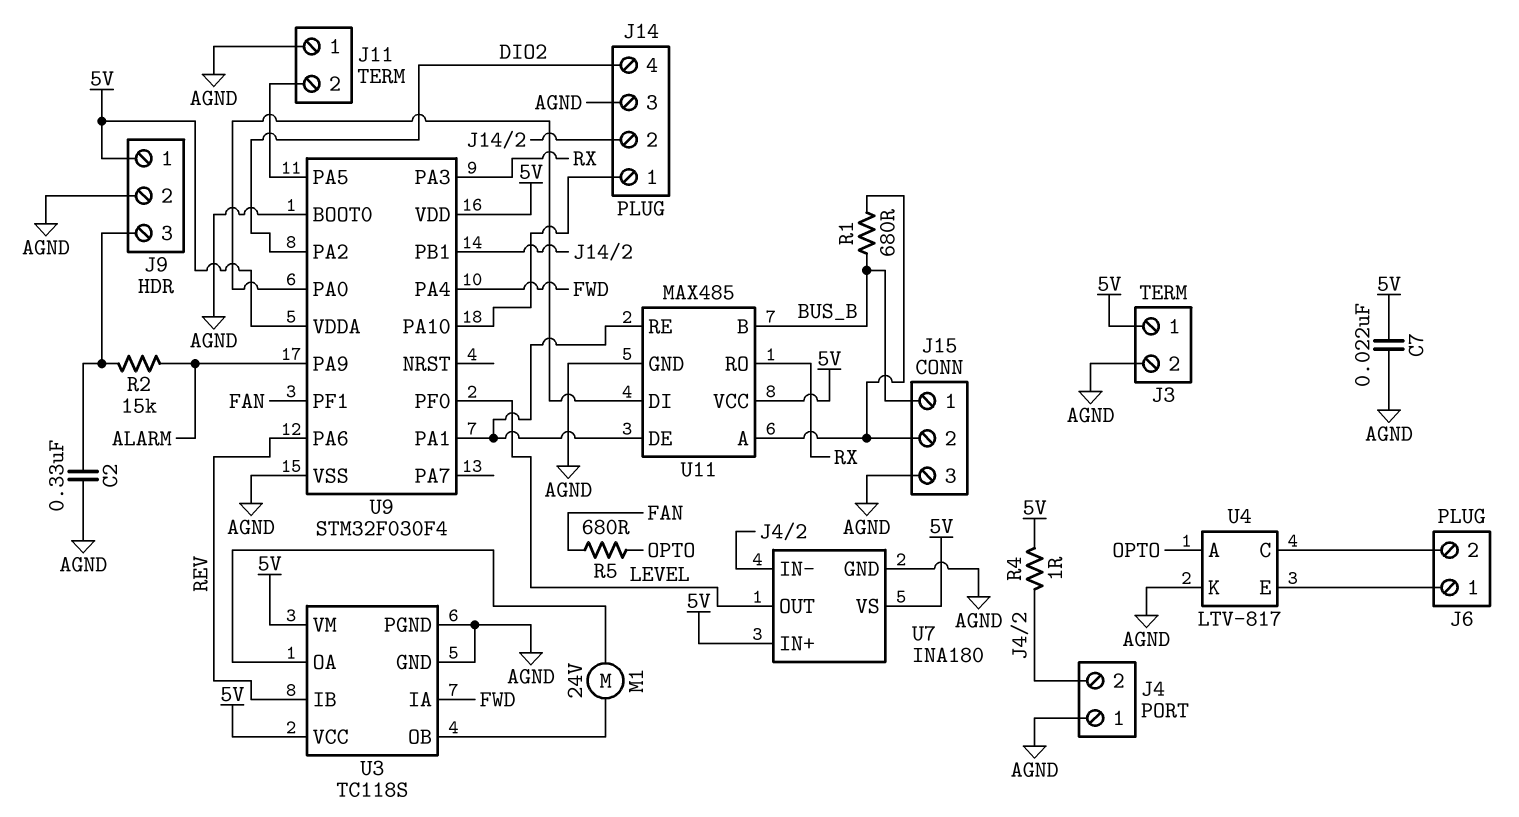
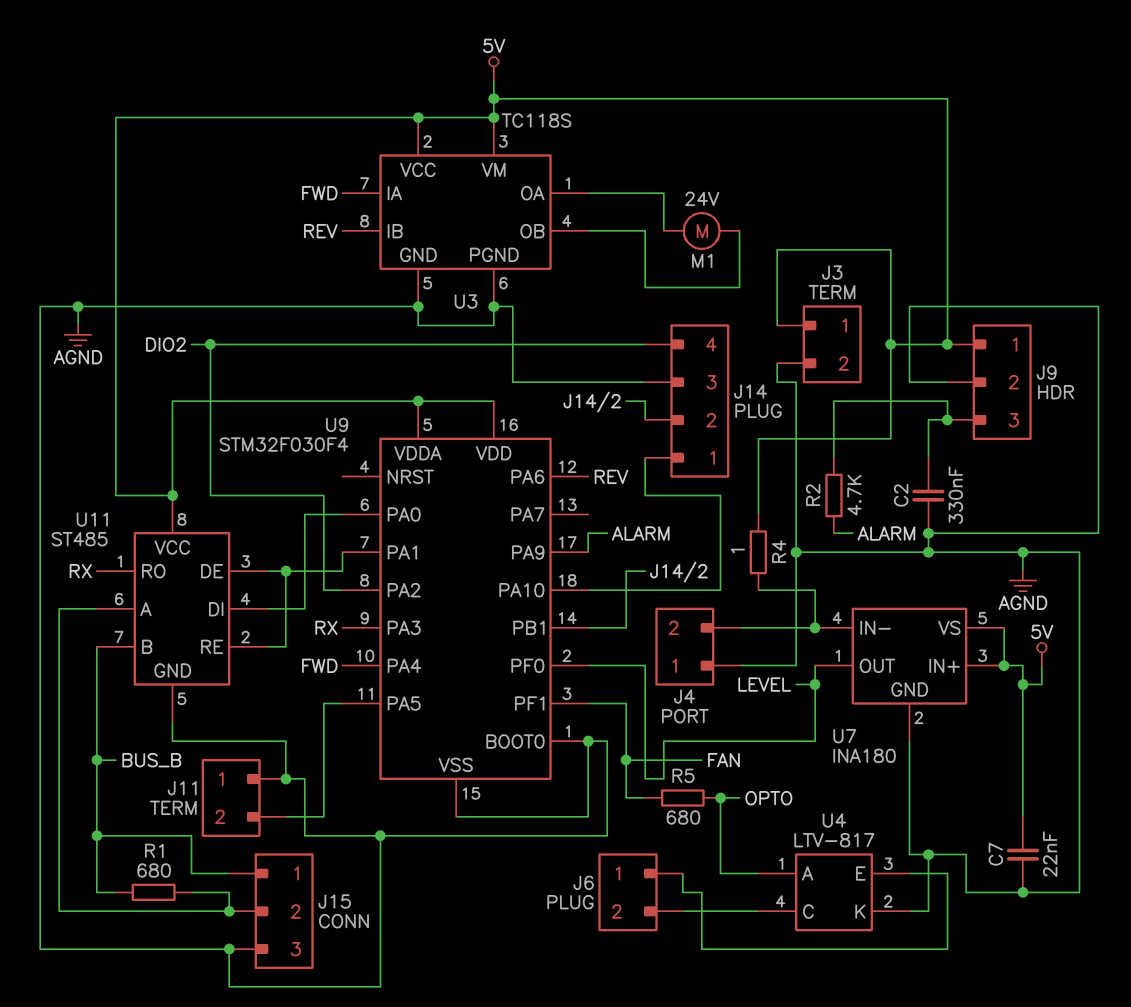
R2: 15k (ALARM, J9/3) -> 4.7k (ALARM, J9/3)
U11: MAX485 -> ST485

